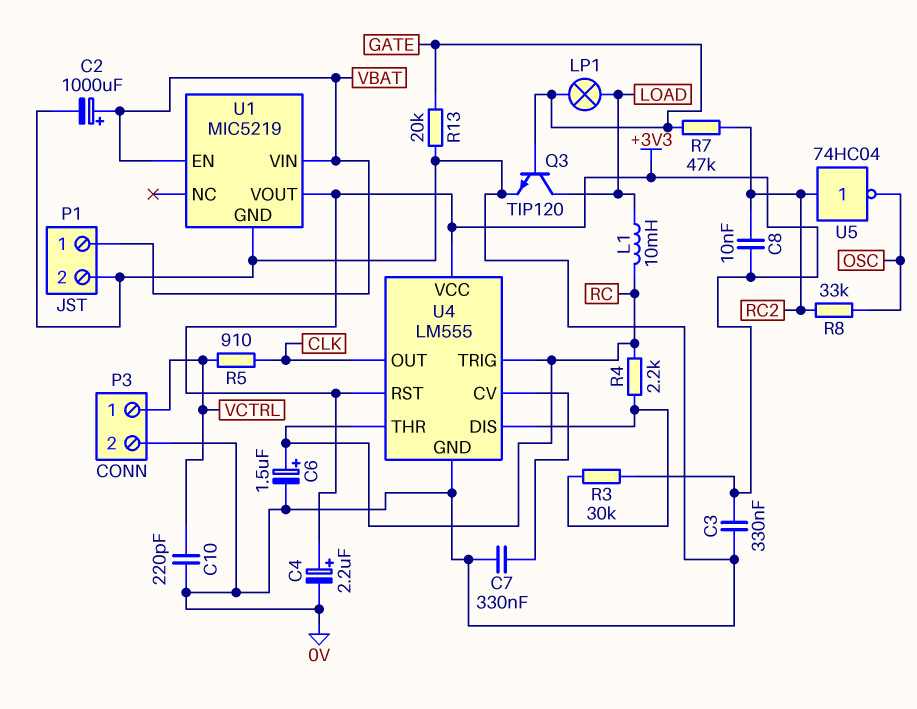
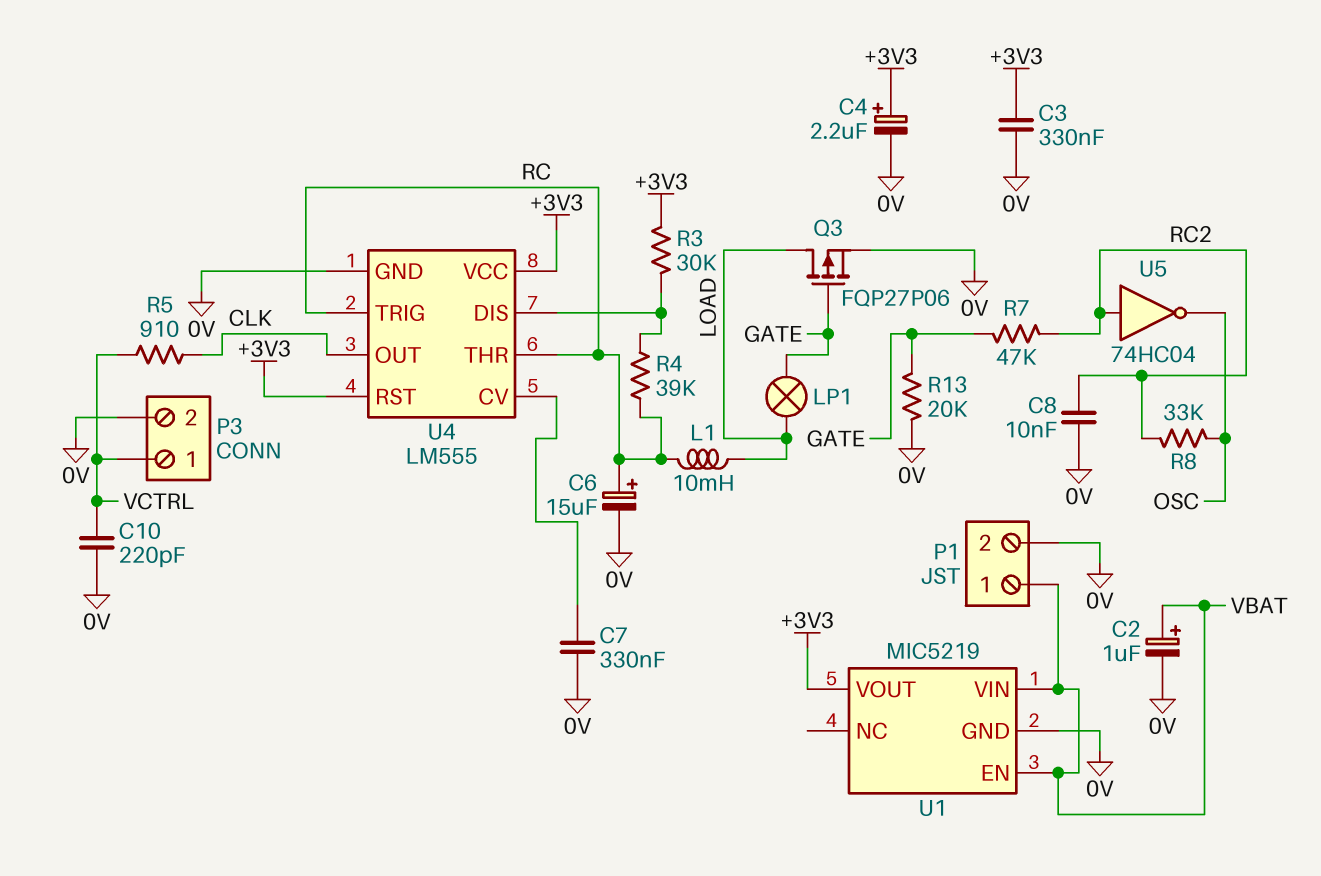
C2: 1000uF (plus VBAT, minus 0V) -> 1uF (plus VBAT, minus 0V)
C6: 1.5uF (plus RC, minus 0V) -> 15uF (plus RC, minus 0V)
C8: 10nF (+3V3, RC2) -> 10nF (0V, RC2)
Q3: NPN TIP120 (B GATE, C LOAD, E 0V) -> PMOS FQP27P06 (G GATE, D LOAD, S 0V)
R4: 2.2k (RC, U4/DIS) -> 39k (RC, U4/DIS)

